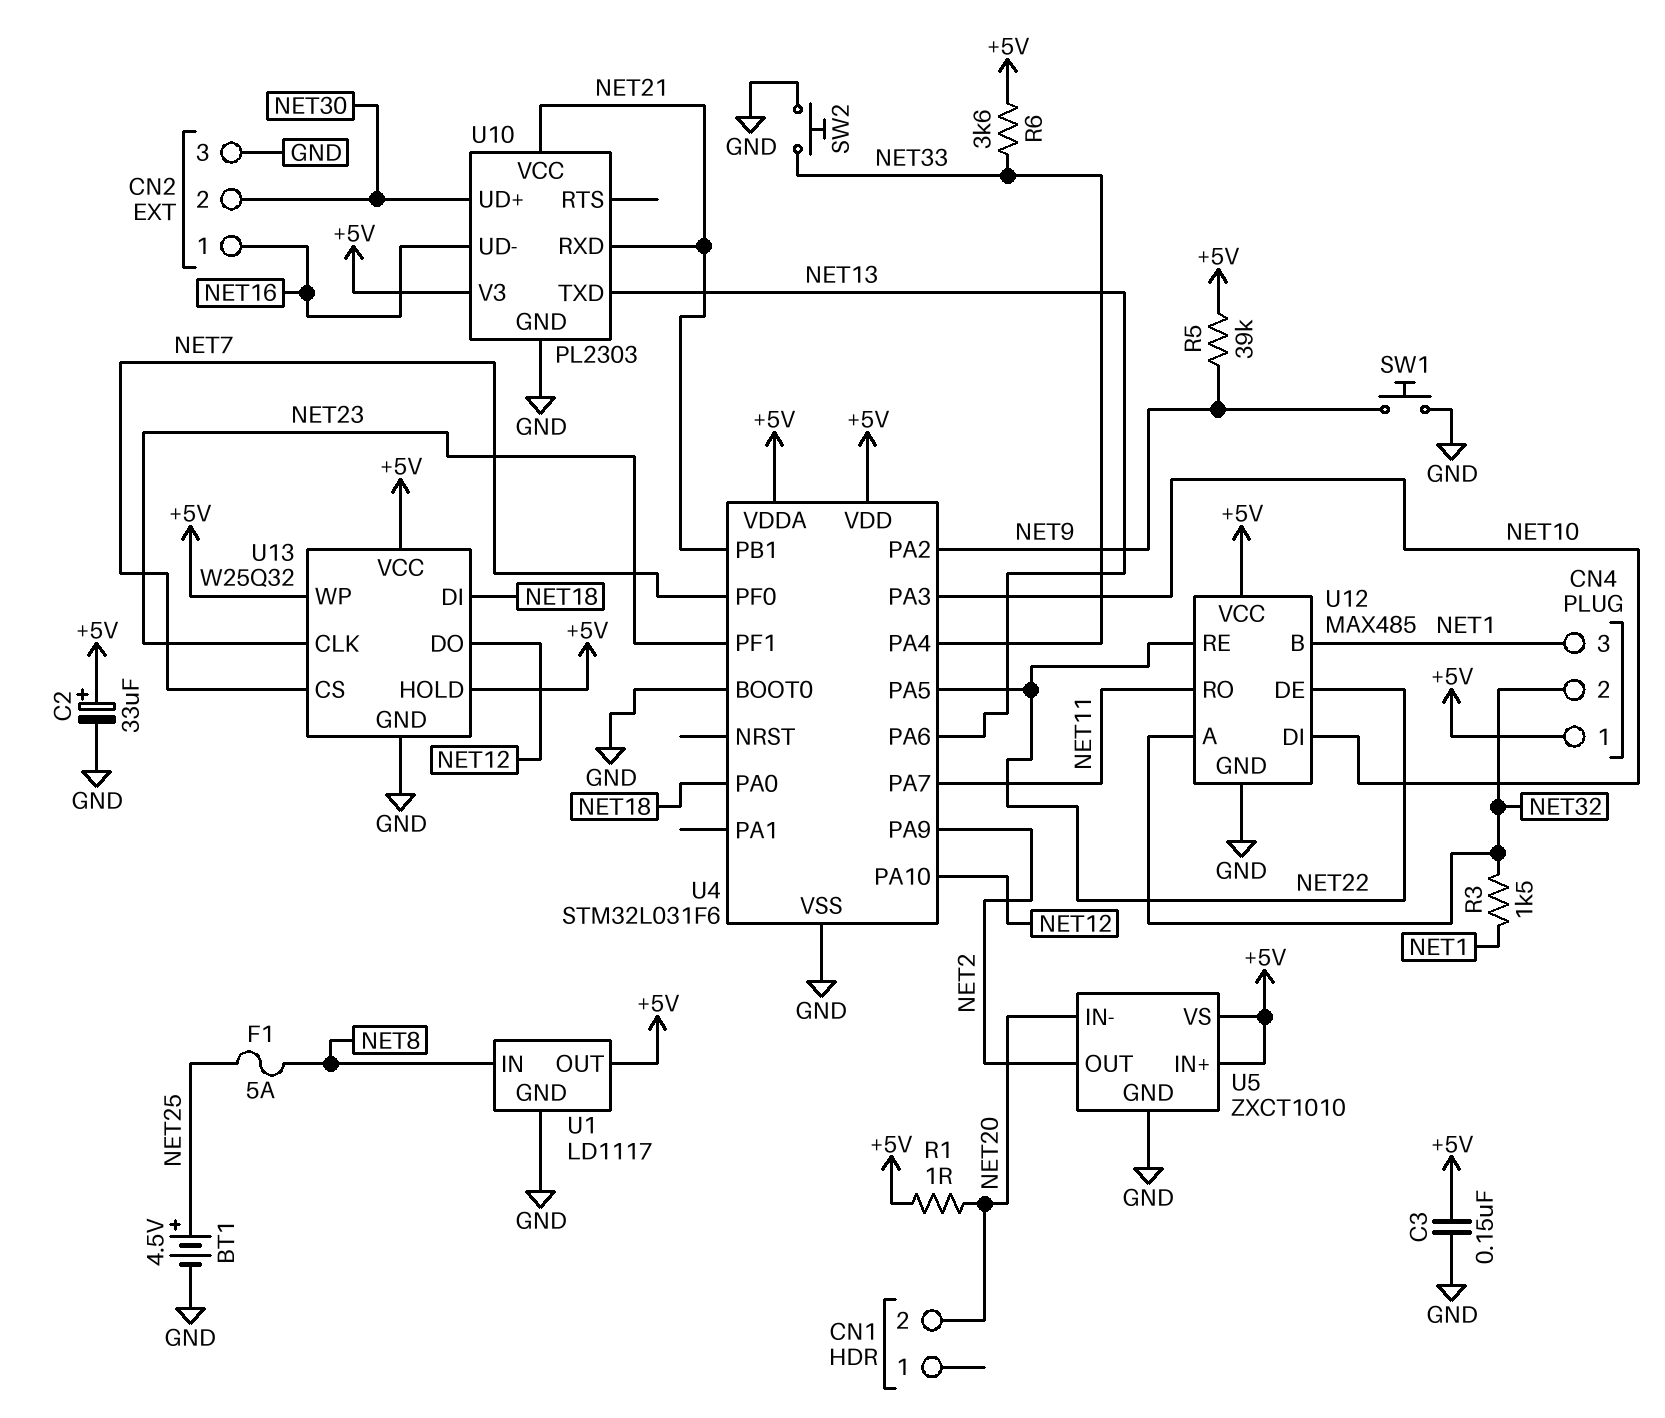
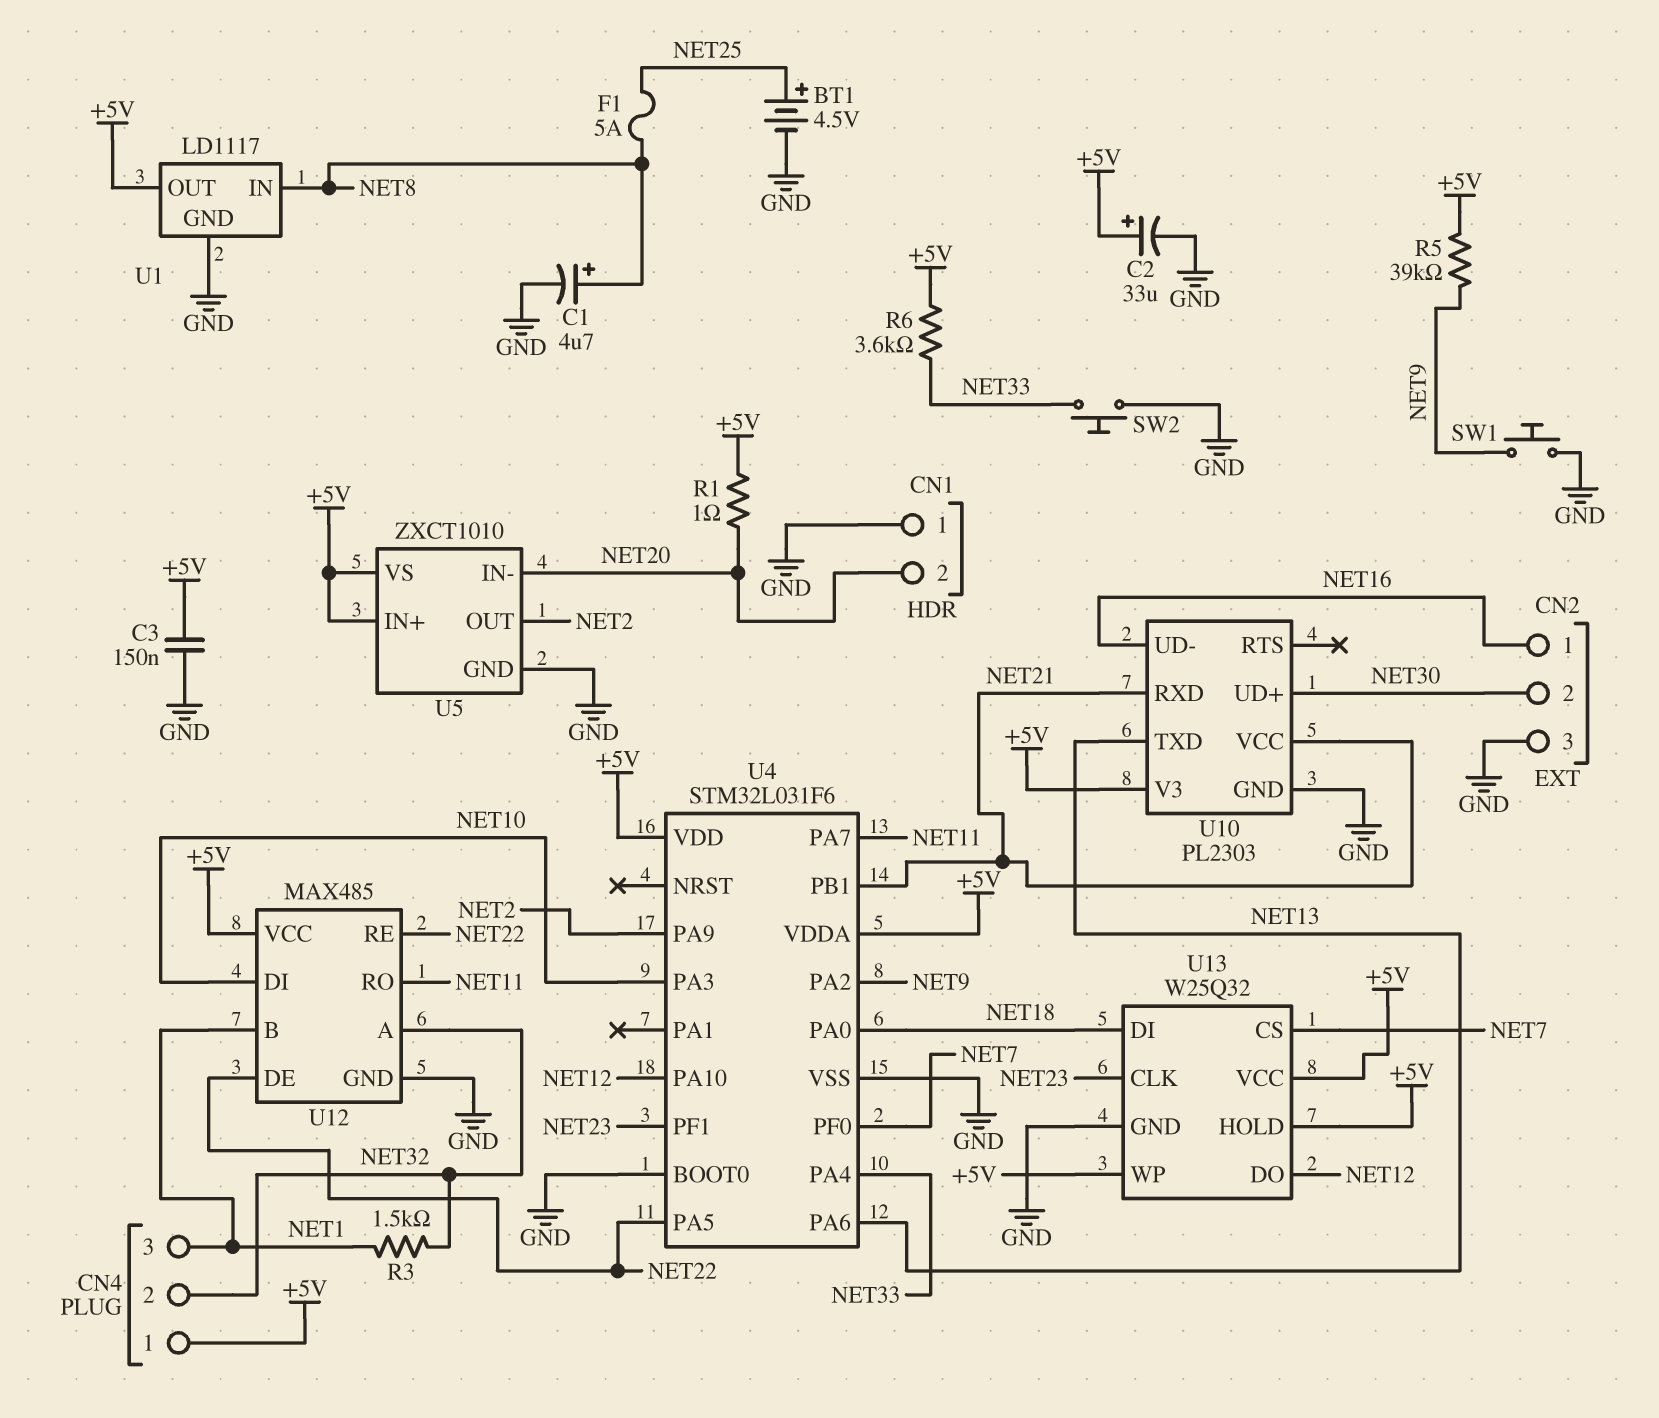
C1: none -> 4.7uF (plus NET8, minus GND)
CN1 pin 1: none -> GND

